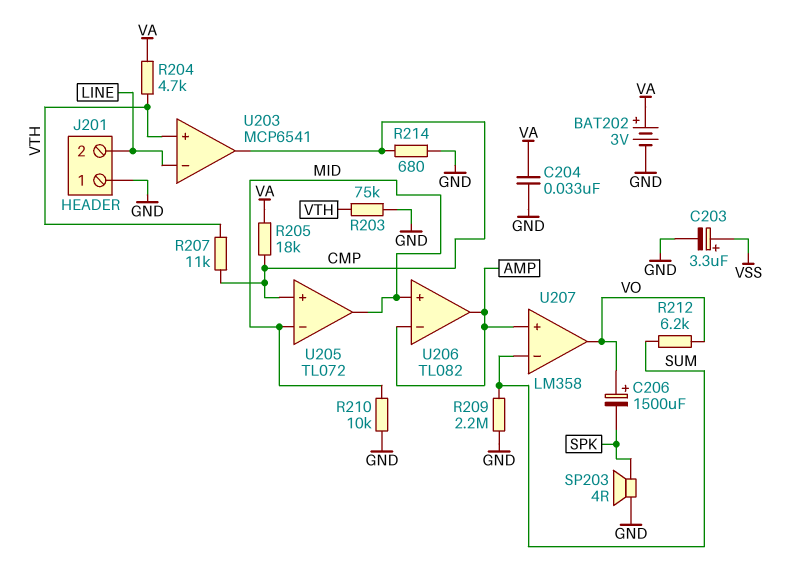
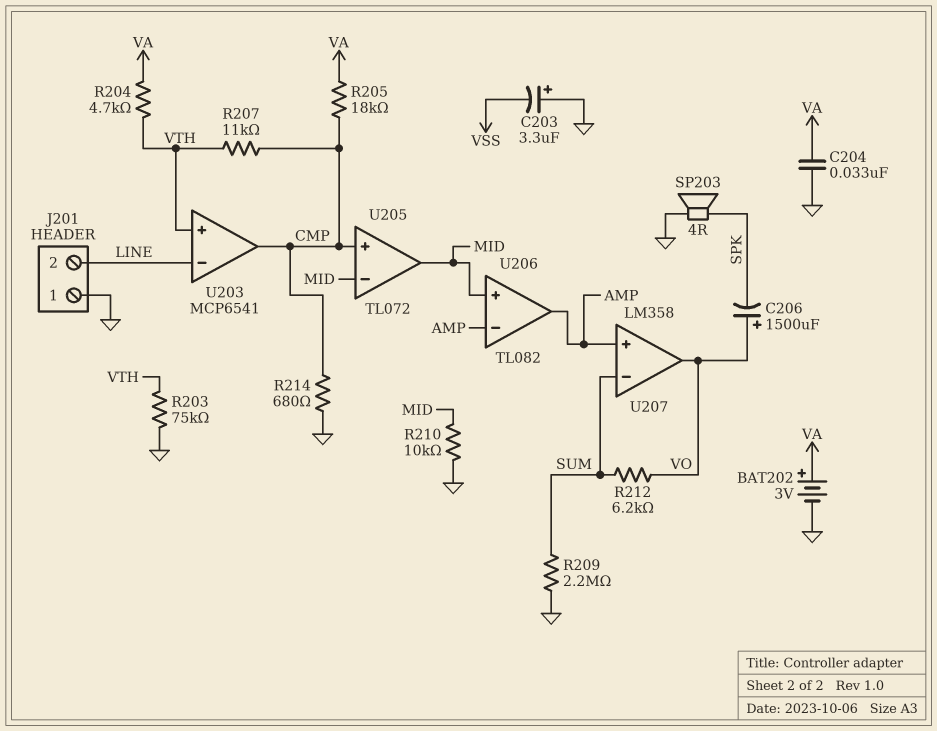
C203: 3.3uF (plus VSS, minus GND) -> 3.3uF (plus GND, minus VSS)

